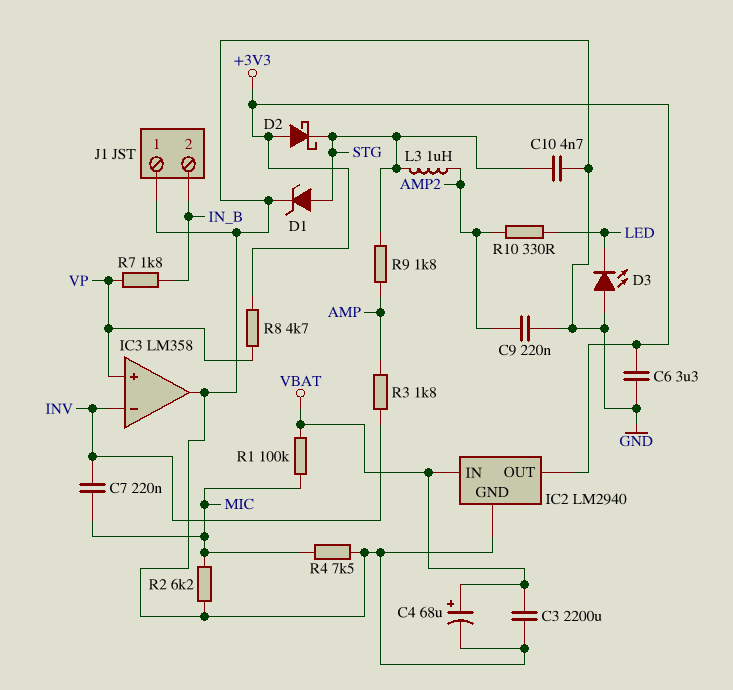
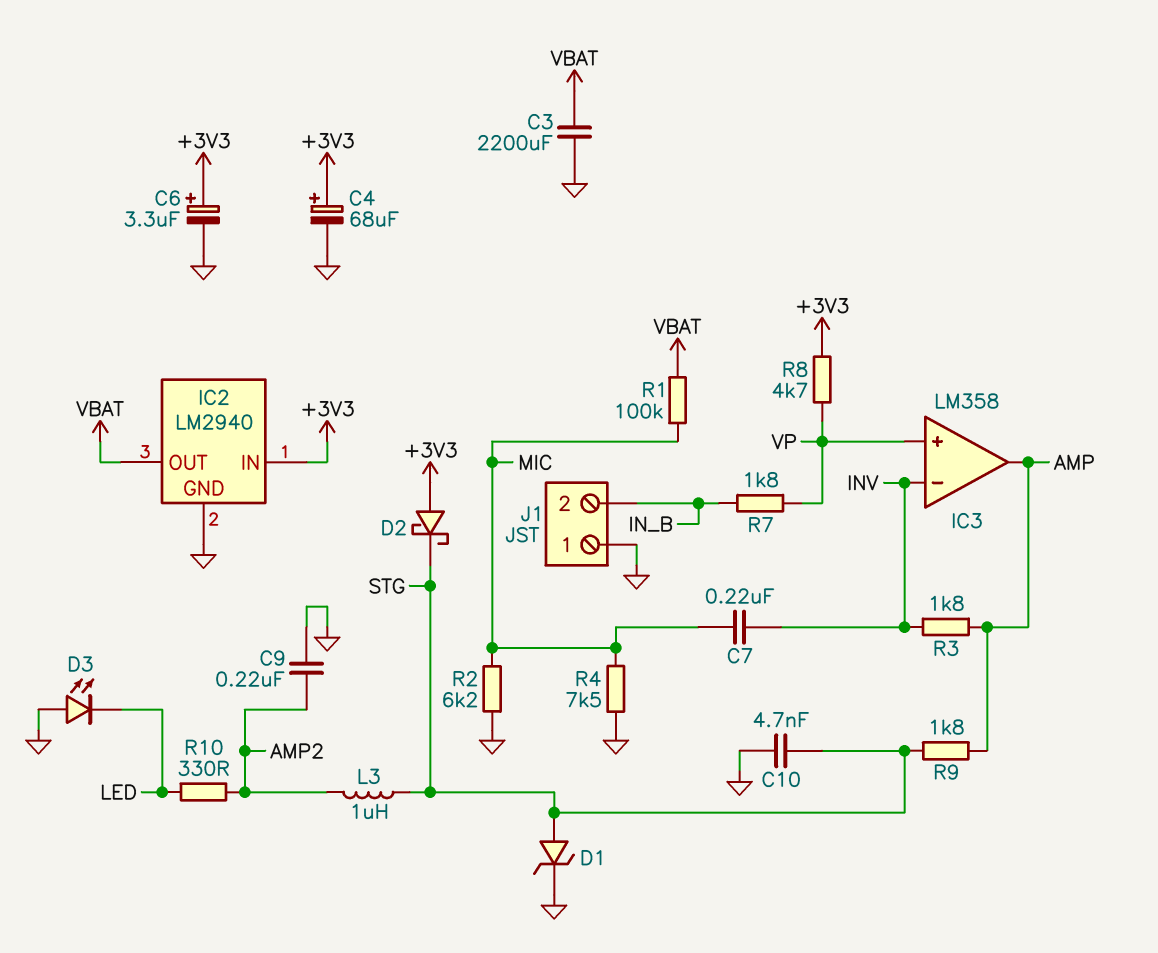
C4: 68uF (plus VBAT, minus GND) -> 68uF (plus +3V3, minus GND)
C6: 3.3uF (+3V3, GND) -> 3.3uF (plus +3V3, minus GND)
IC2 pin IN: VBAT -> +3V3
IC2 pin OUT: +3V3 -> VBAT
IC3 pin out: GND -> AMP

